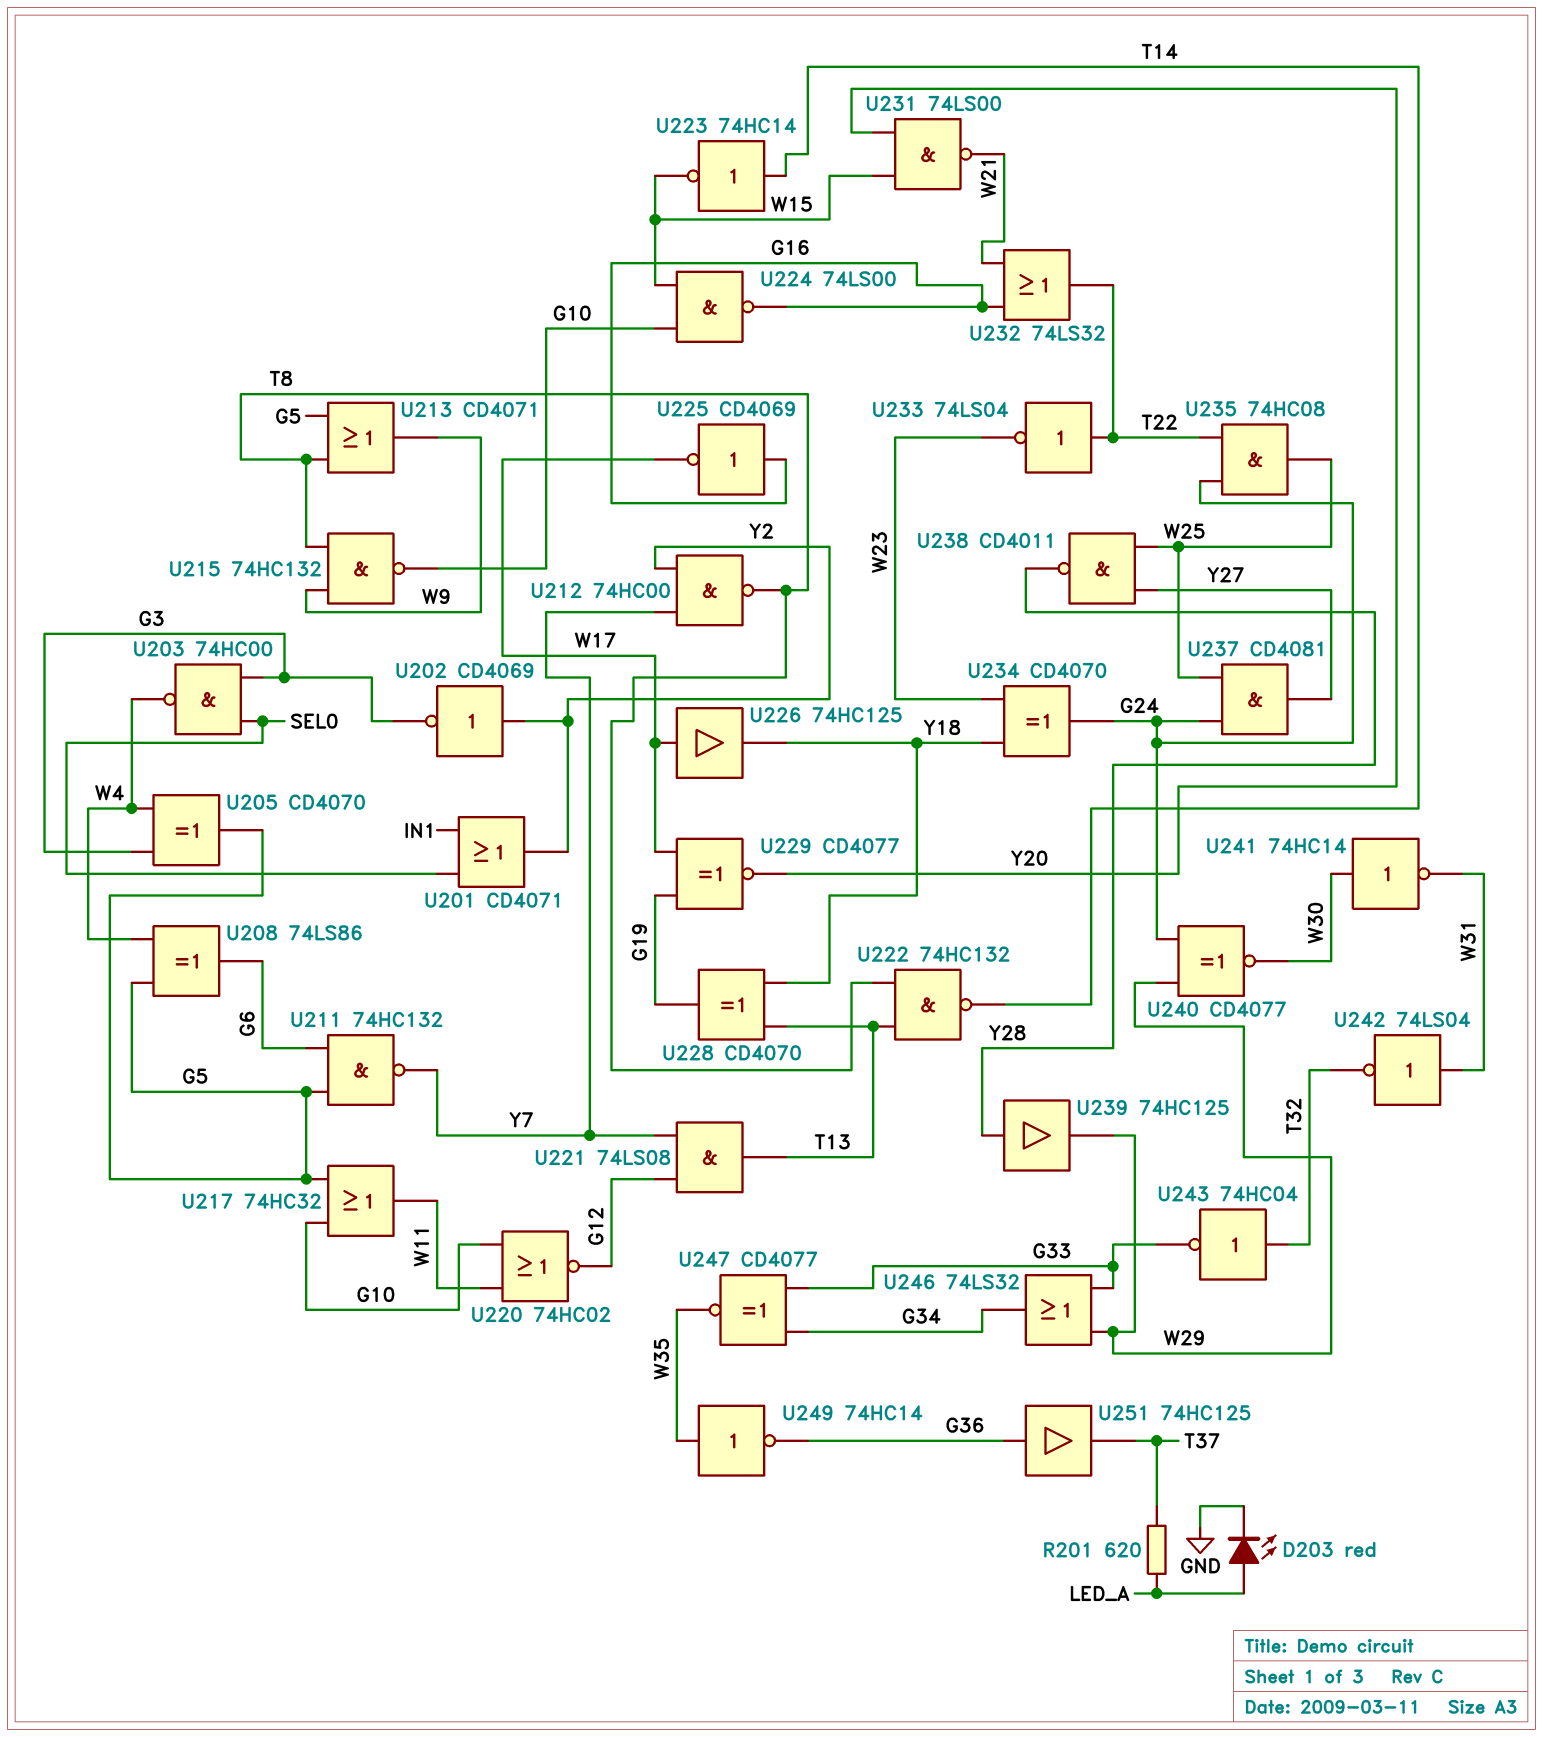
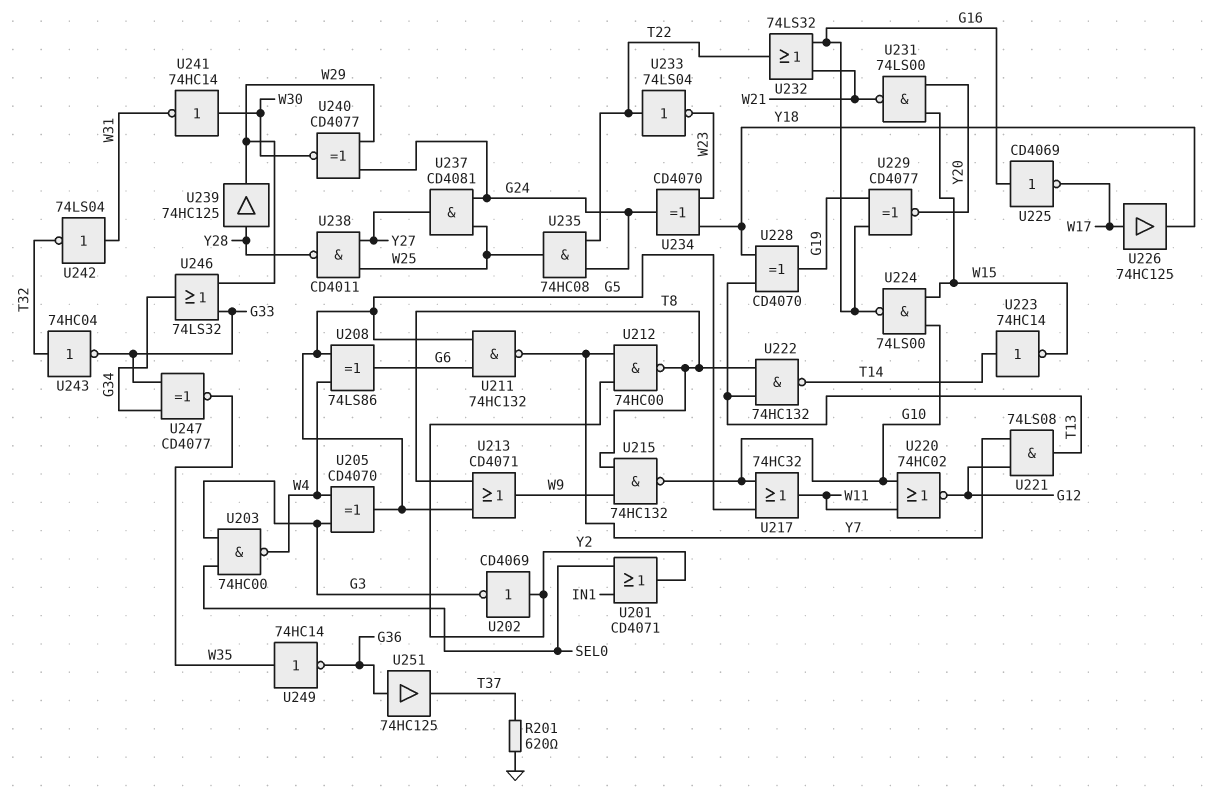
D203: LED red (A LED_A, K GND) -> none
R201: 620 (LED_A, T37) -> 620 (GND, T37)
U229: XNOR CD4077 (in G19, in W17, out Y20) -> XNOR CD4077 (in G16, in G19, out Y20)

